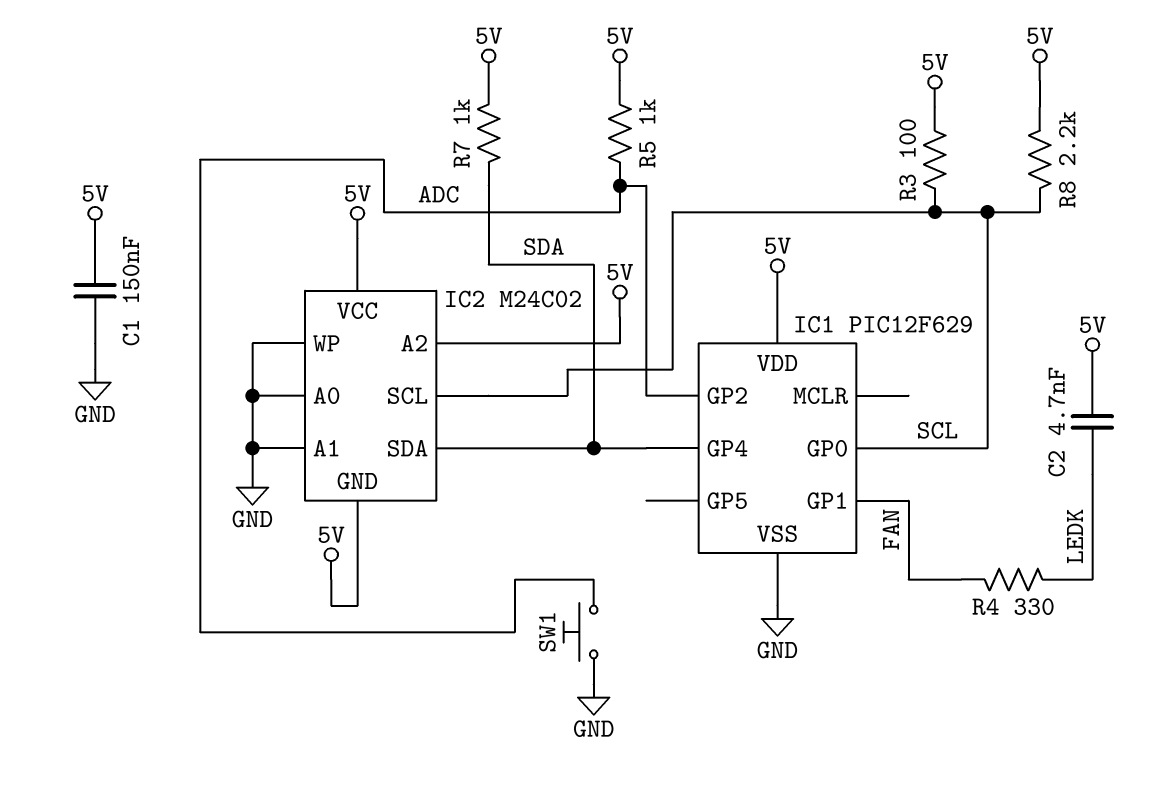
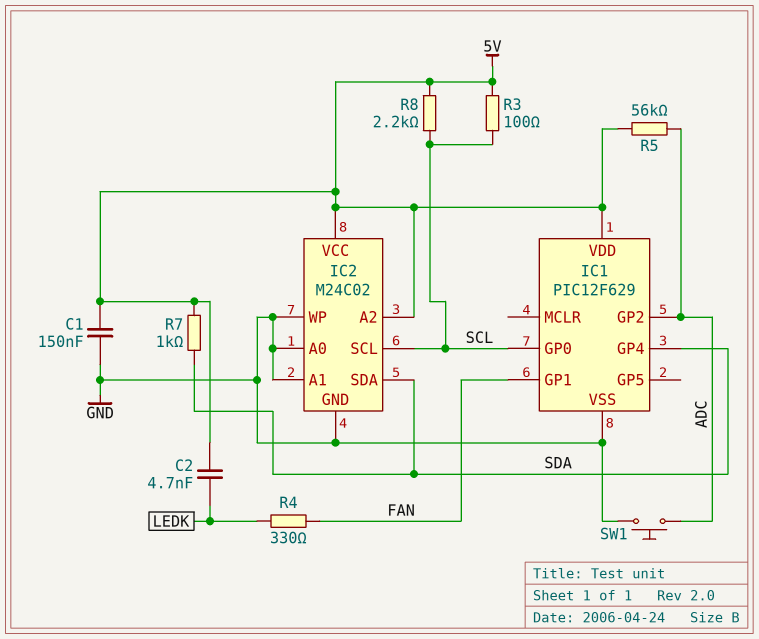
IC2 pin GND: 5V -> GND
R5: 1k (5V, ADC) -> 56k (5V, ADC)

